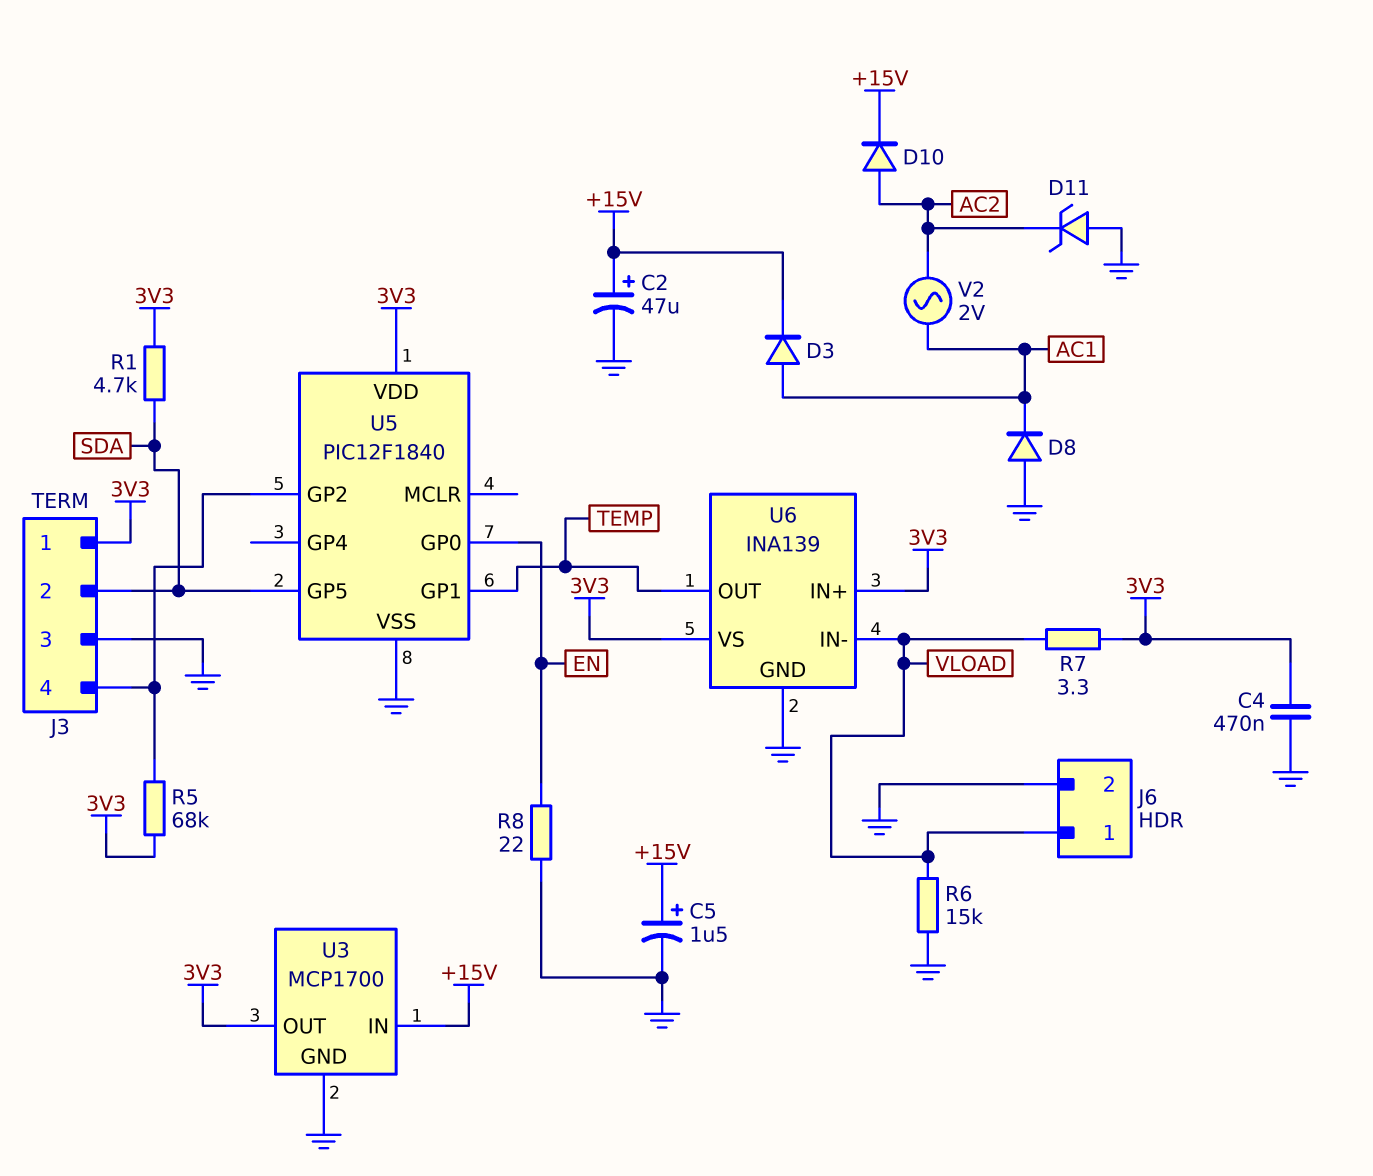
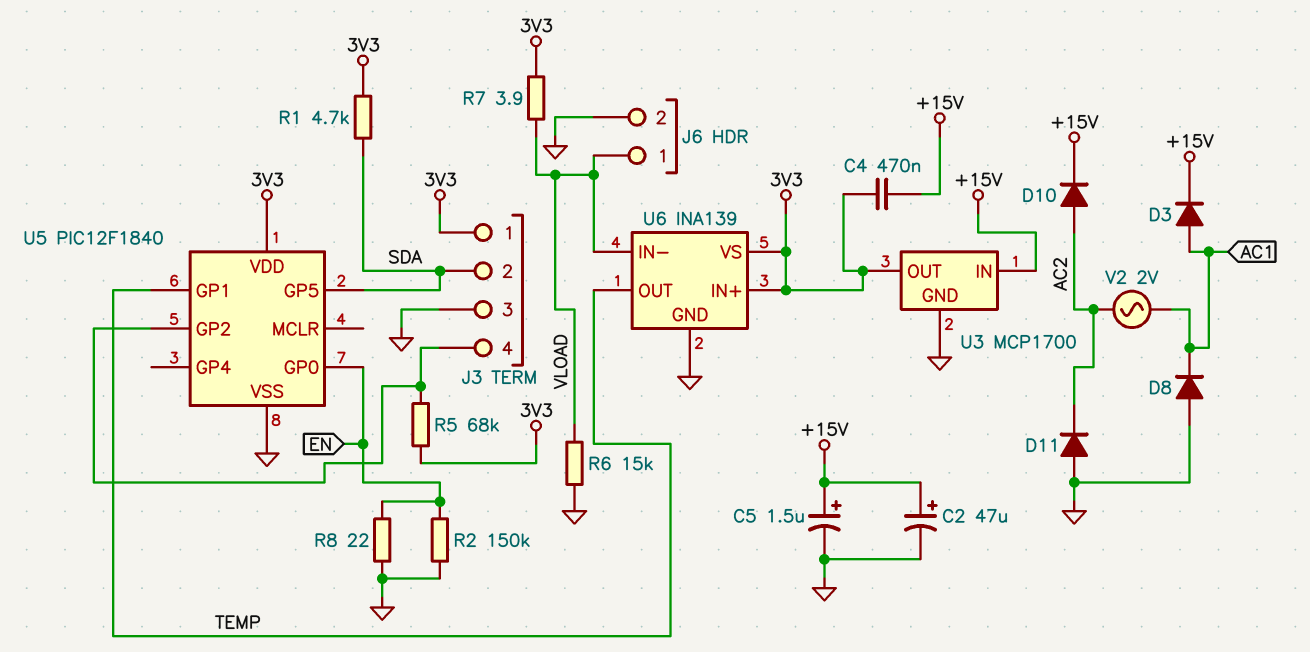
C4: 470nF (3V3, GND) -> 470nF (+15V, 3V3)
D11: zener (A GND, K AC2) -> diode (A GND, K AC2)
R2: none -> 150k (EN, GND)
R7: 3.3 (3V3, VLOAD) -> 3.9 (3V3, VLOAD)

